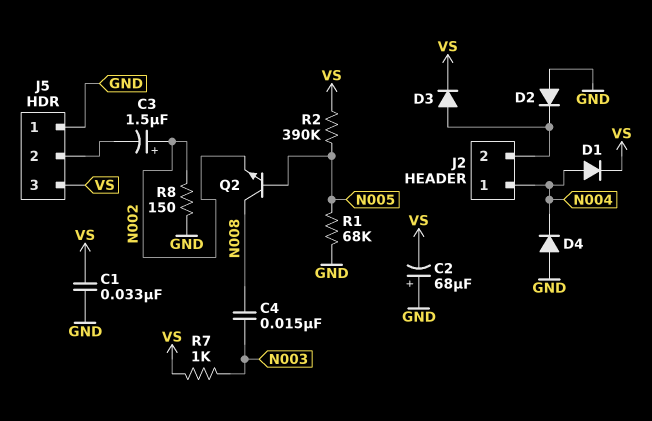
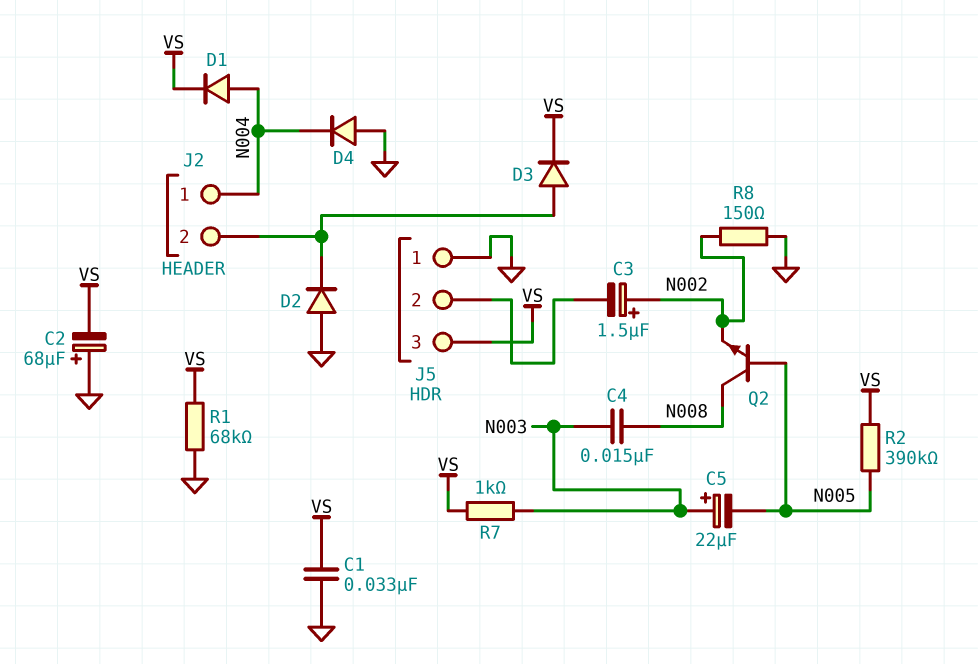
C5: none -> 22uF (plus N003, minus N005)
R1: 68k (GND, N005) -> 68k (GND, VS)

